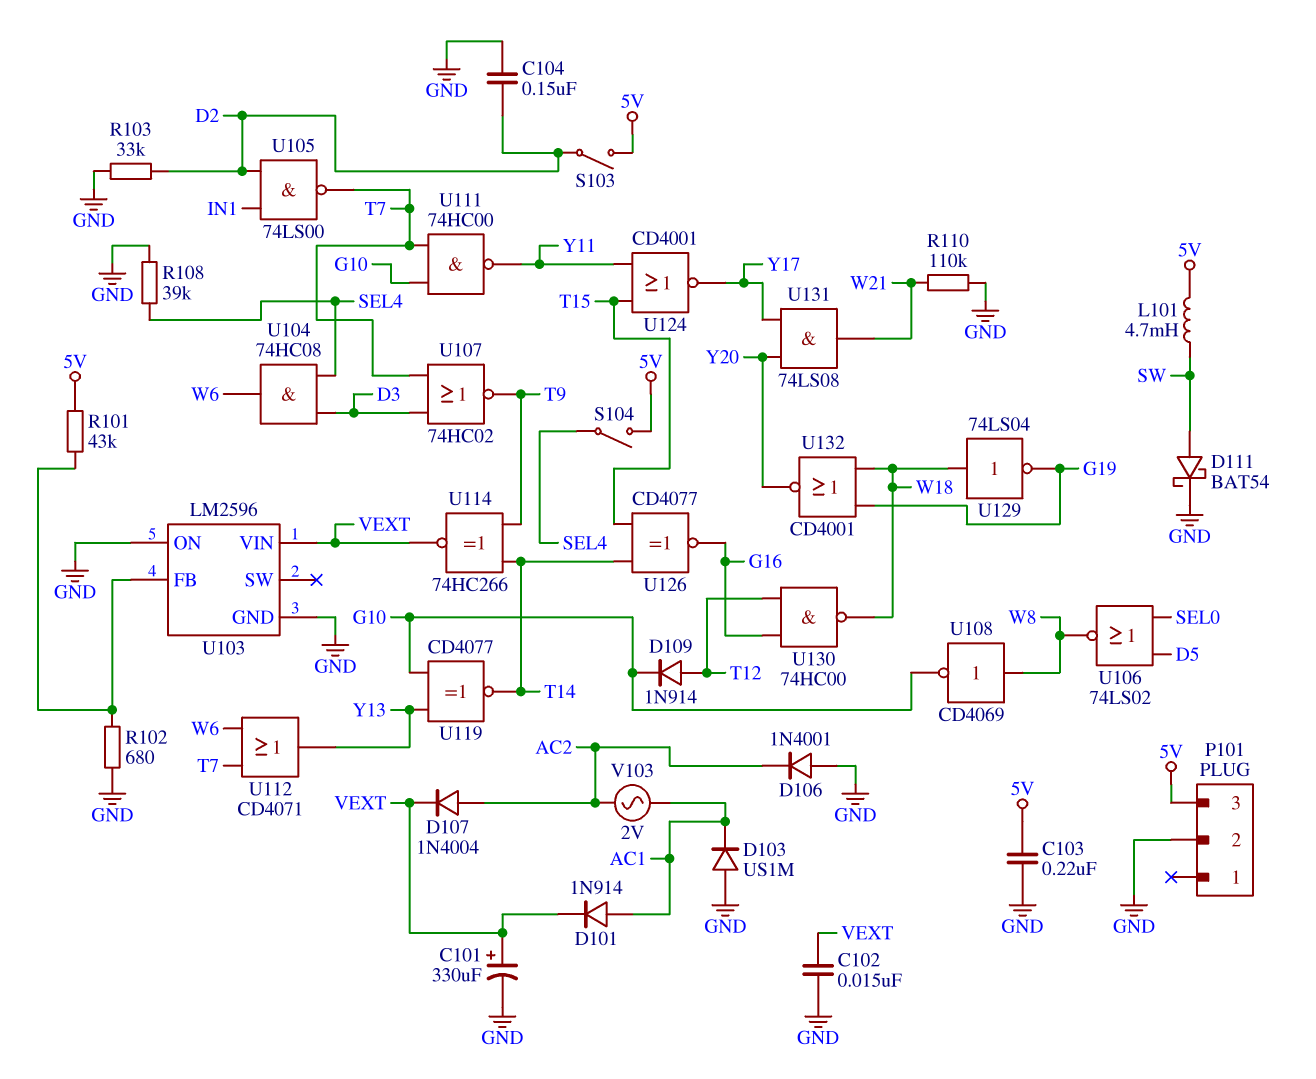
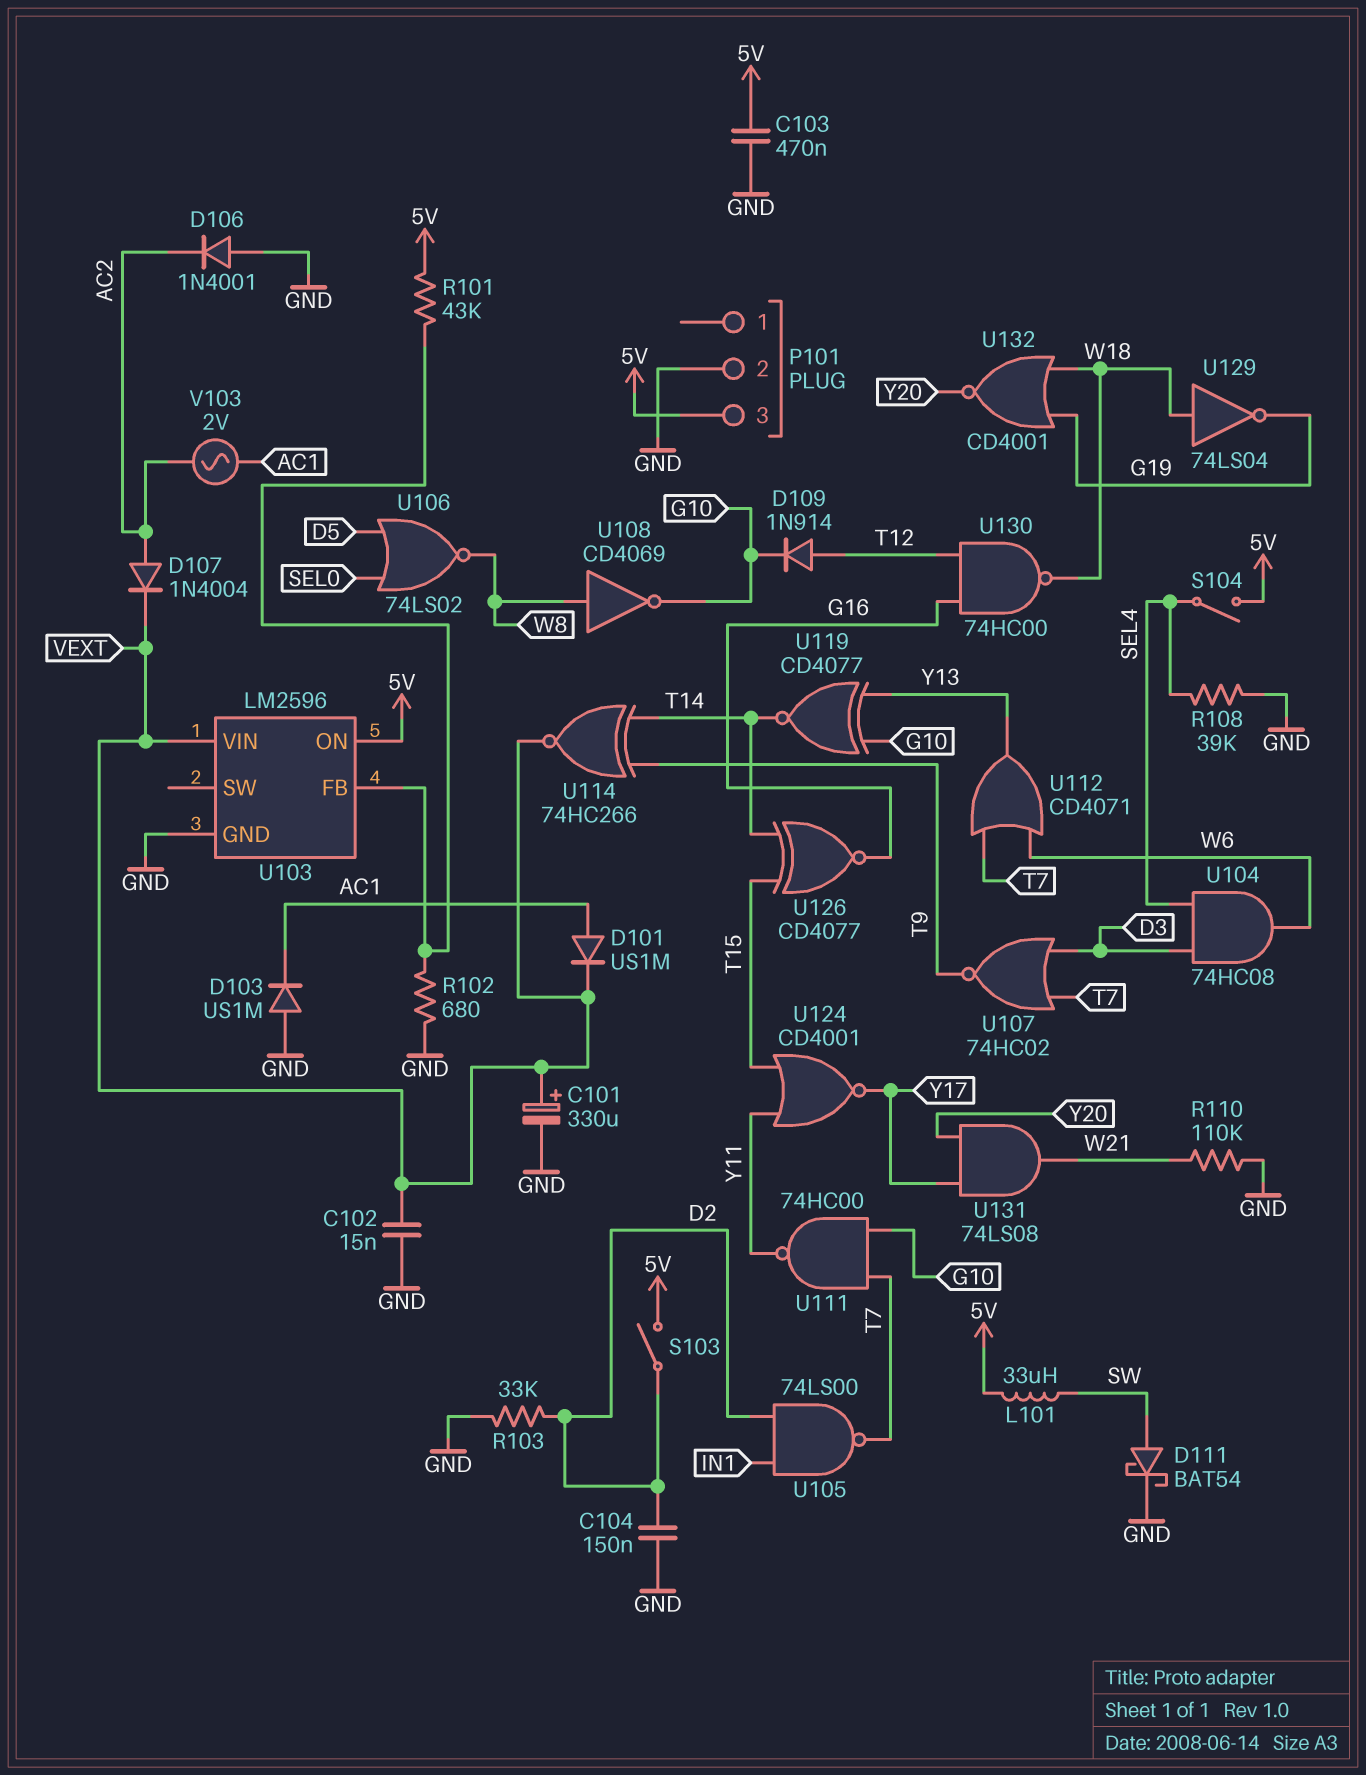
C103: 220nF (5V, GND) -> 470nF (5V, GND)
D101: diode 1N914 (A AC1, K VEXT) -> diode US1M (A AC1, K VEXT)
L101: 4.7mH (5V, SW) -> 33uH (5V, SW)
U103 pin ON: GND -> 5V

